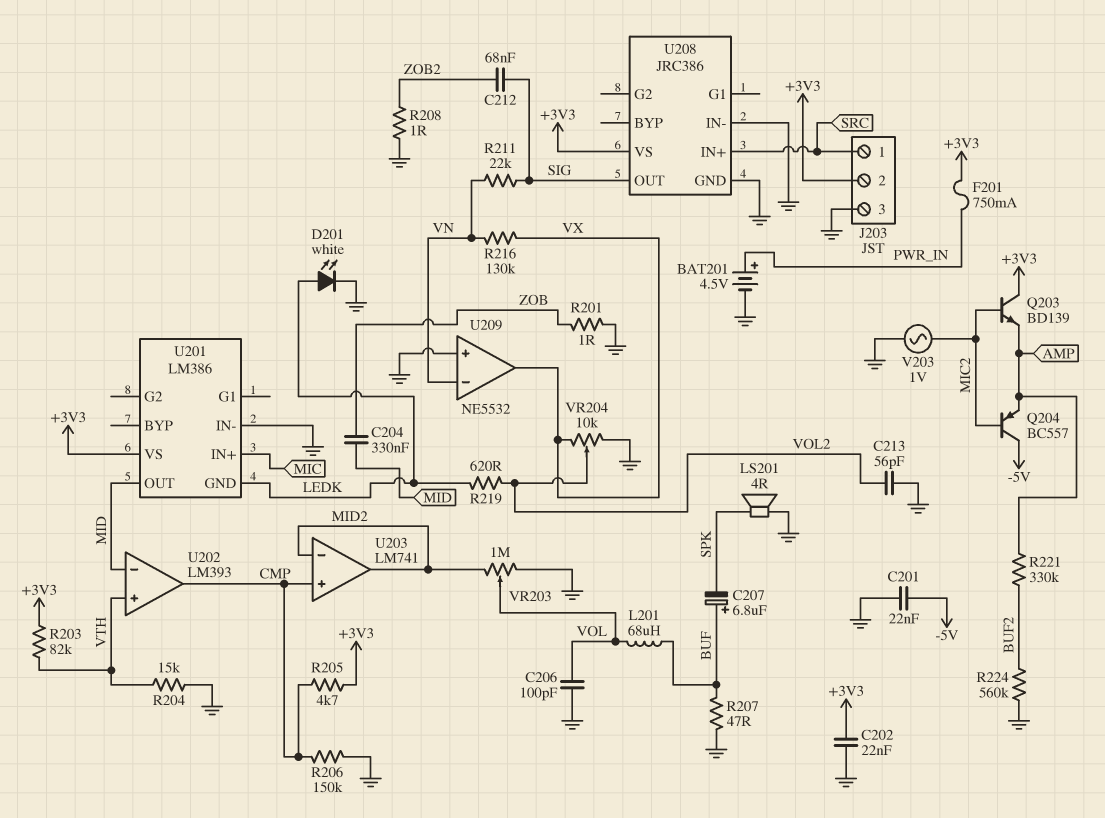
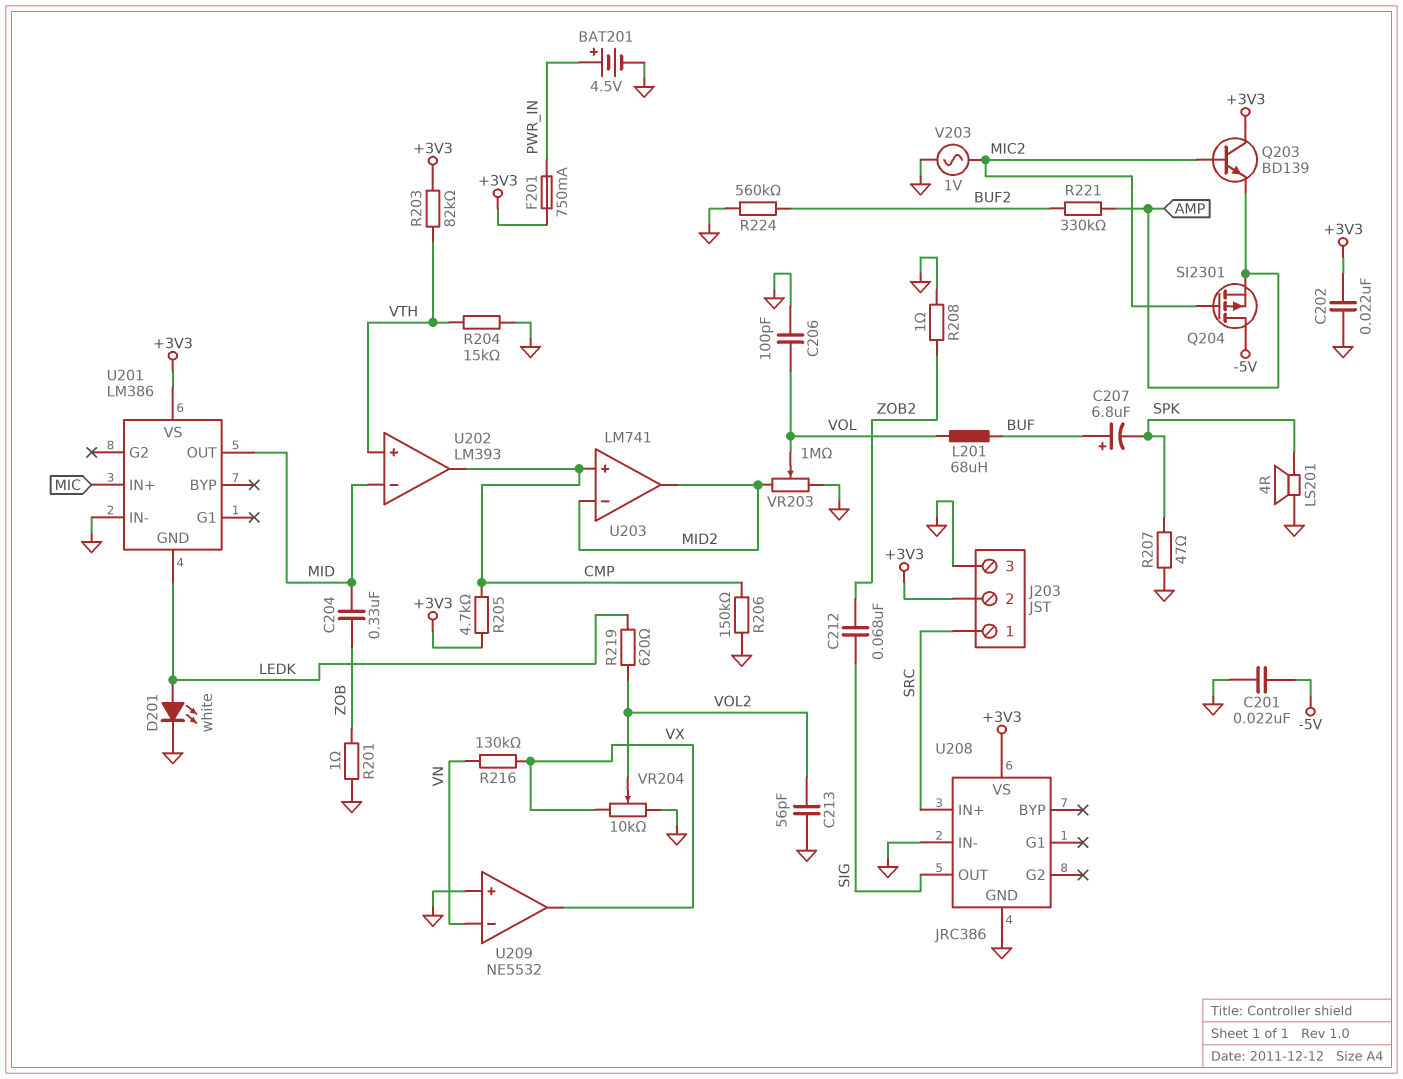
Q204: PNP BC557 (B MIC2, C -5V, E AMP) -> PMOS SI2301 (G MIC2, D -5V, S AMP)
R207: 47 (BUF, GND) -> 47 (GND, SPK)
R211: 22k (SIG, VN) -> none

